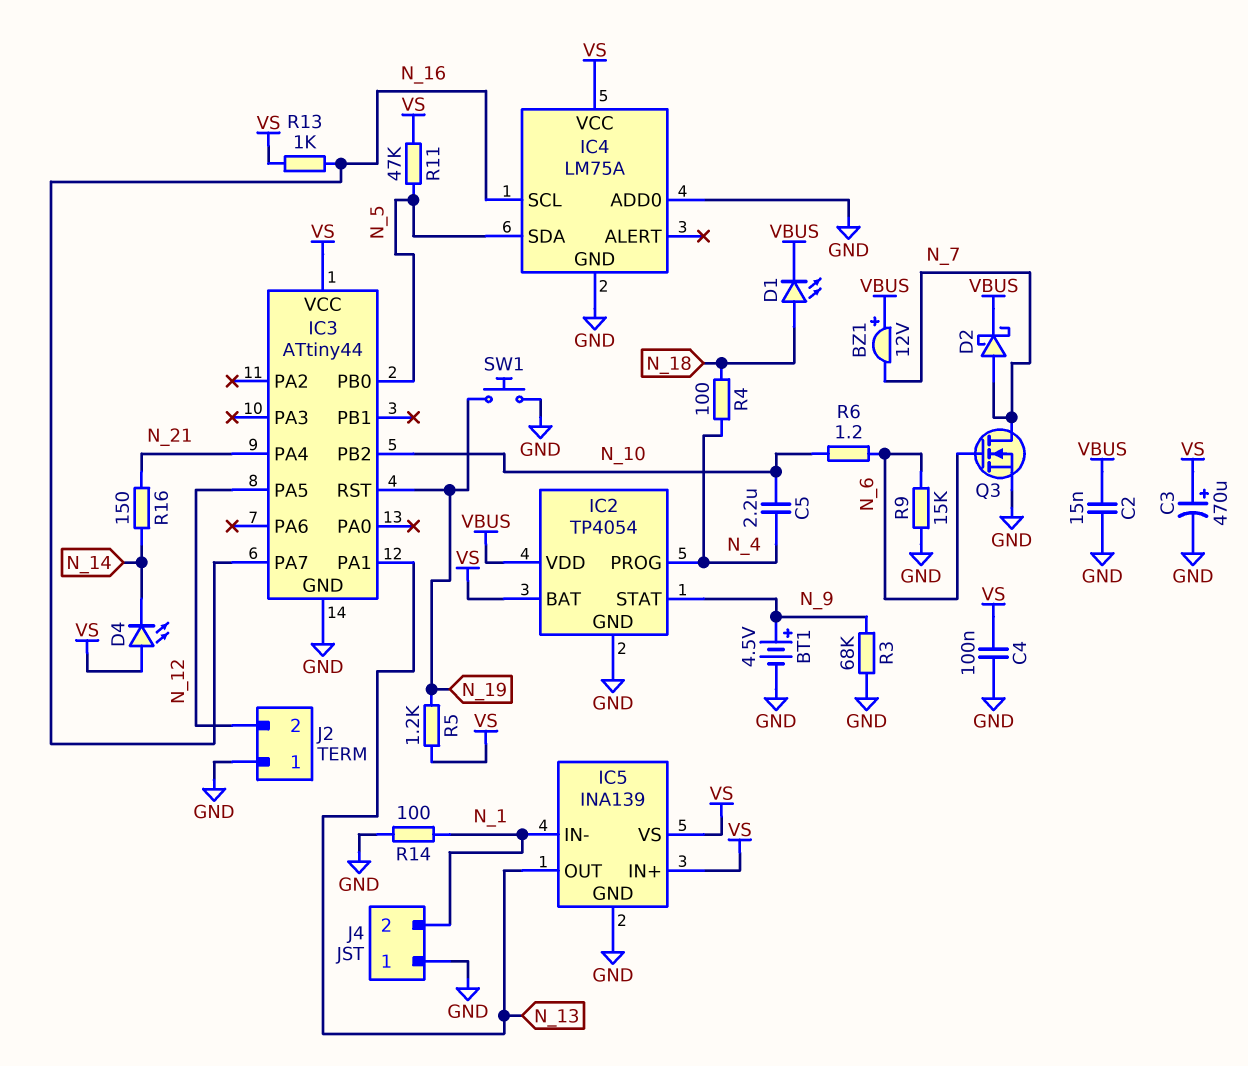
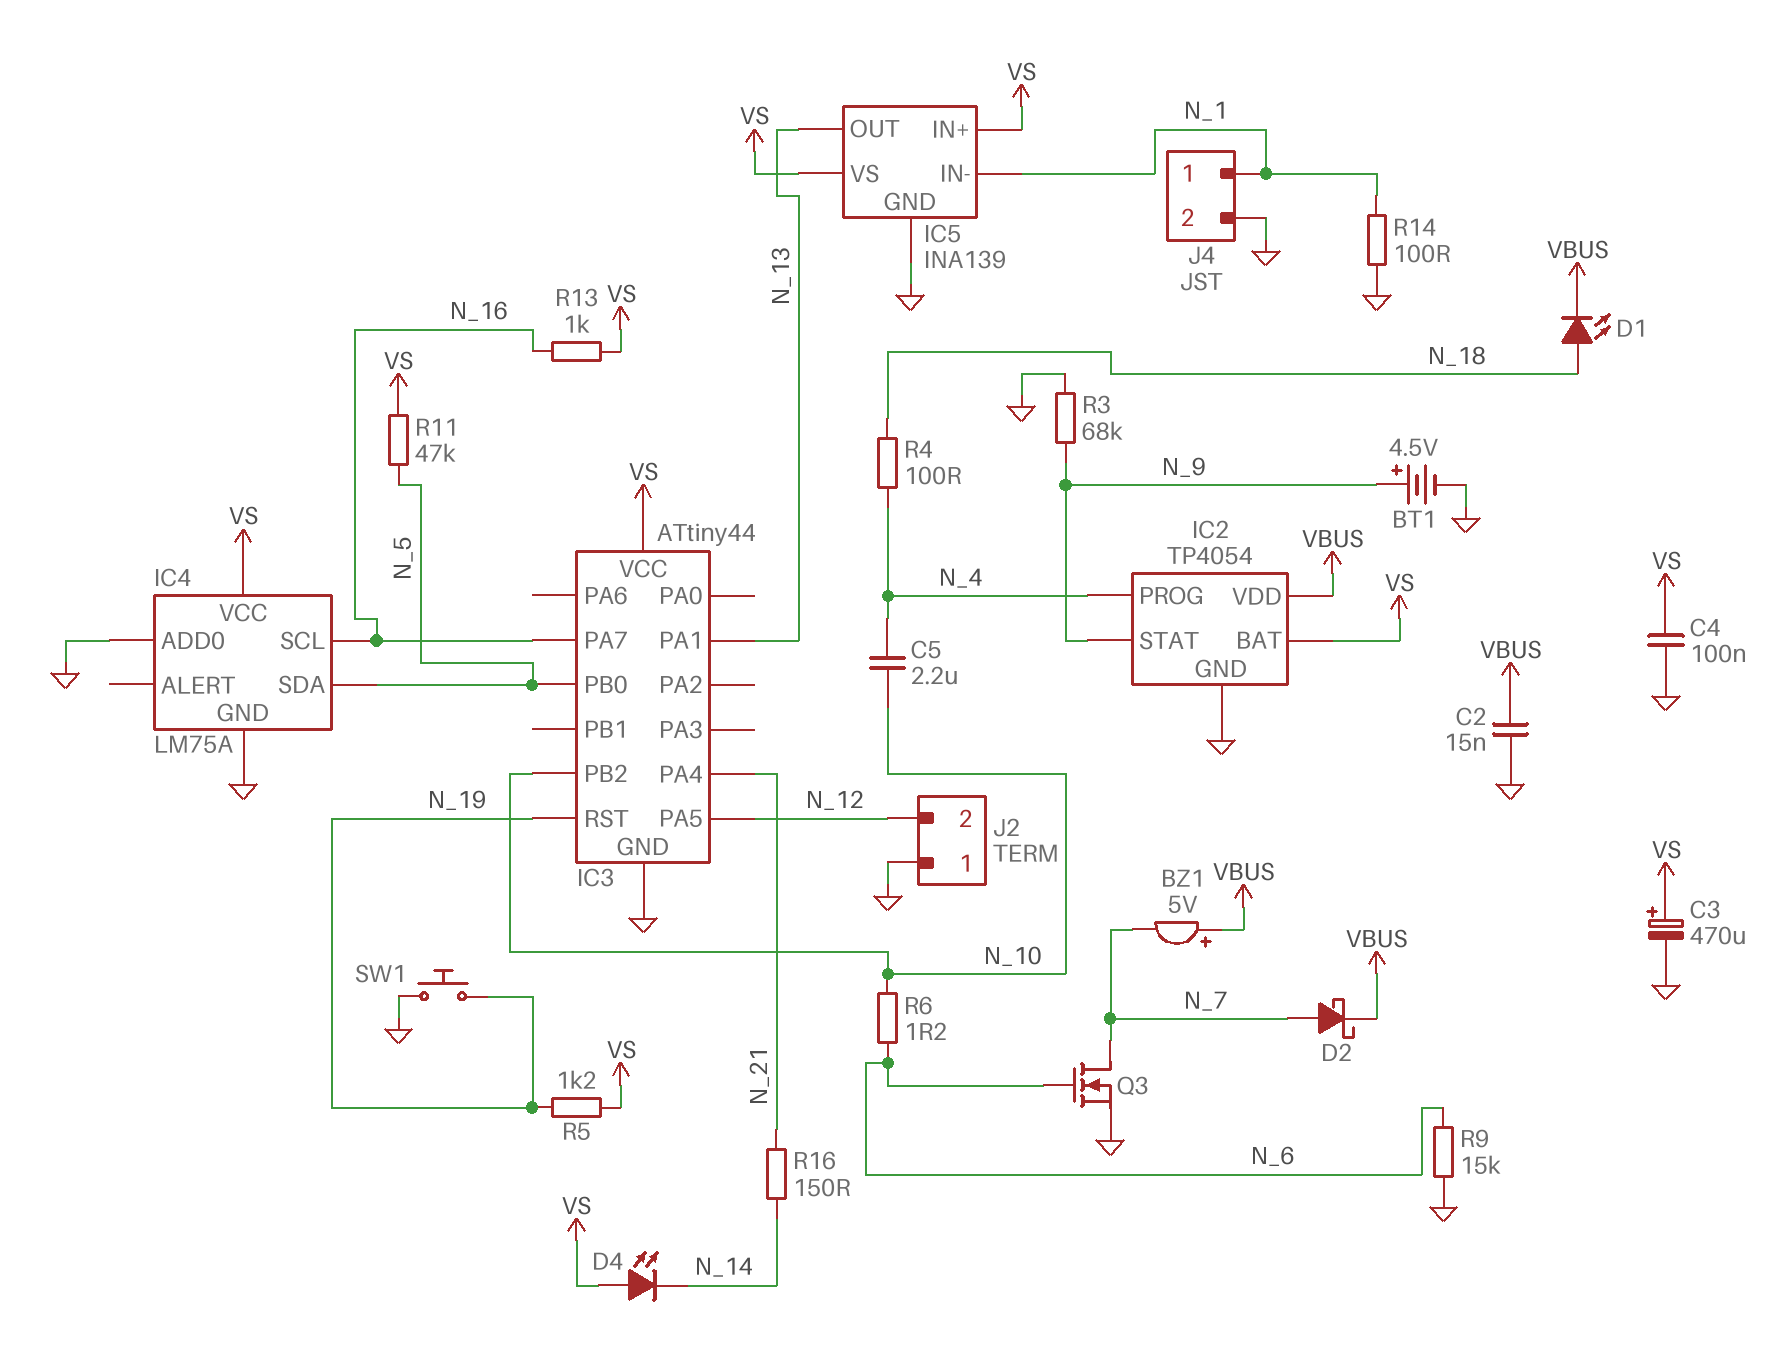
BZ1: buzzer 12V (plus VBUS, minus N_7) -> buzzer 5V (plus VBUS, minus N_7)
J4 pin 1: GND -> N_1
J4 pin 2: N_1 -> GND

